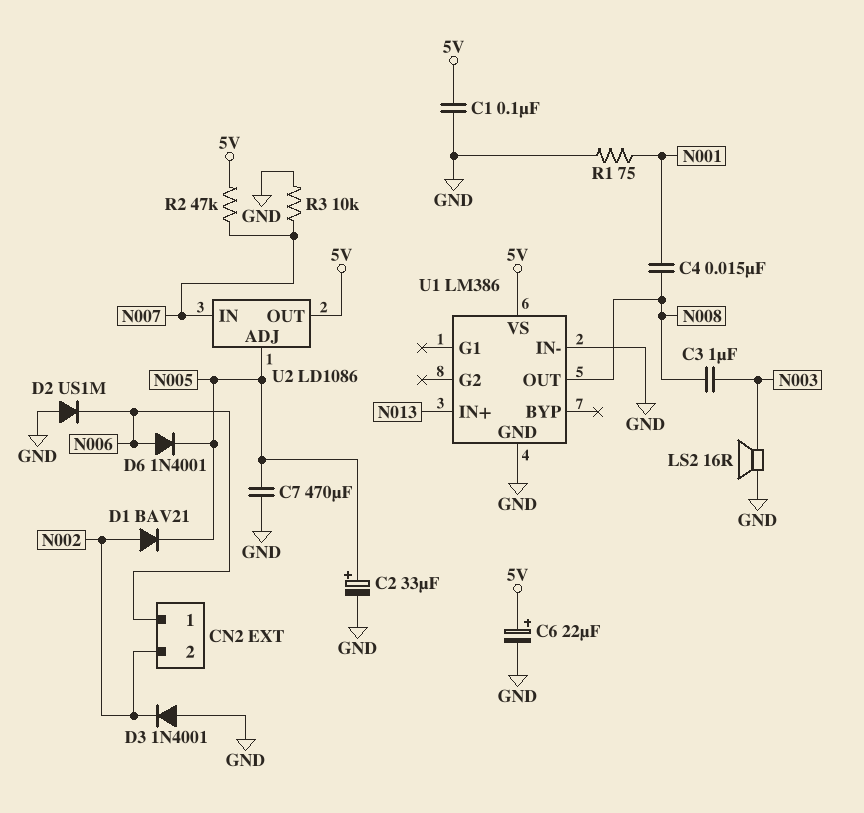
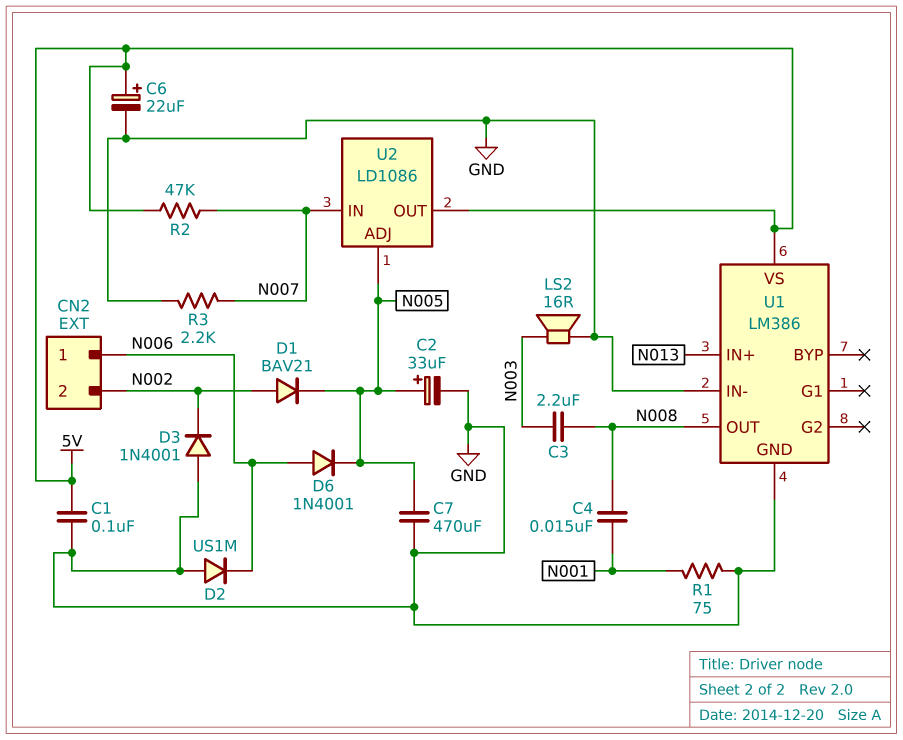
C3: 1uF (N003, N008) -> 2.2uF (N003, N008)
R3: 10k (GND, N007) -> 2.2k (GND, N007)

